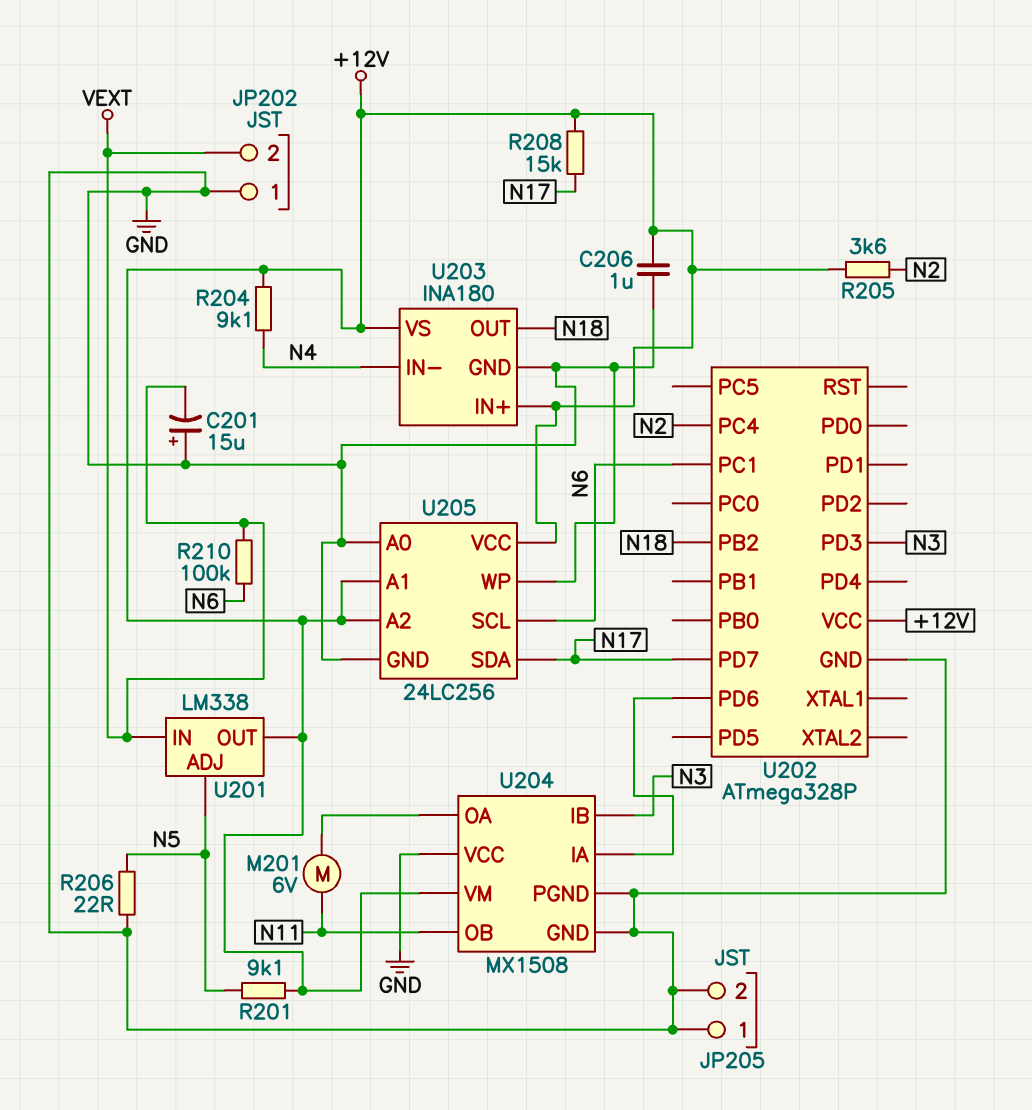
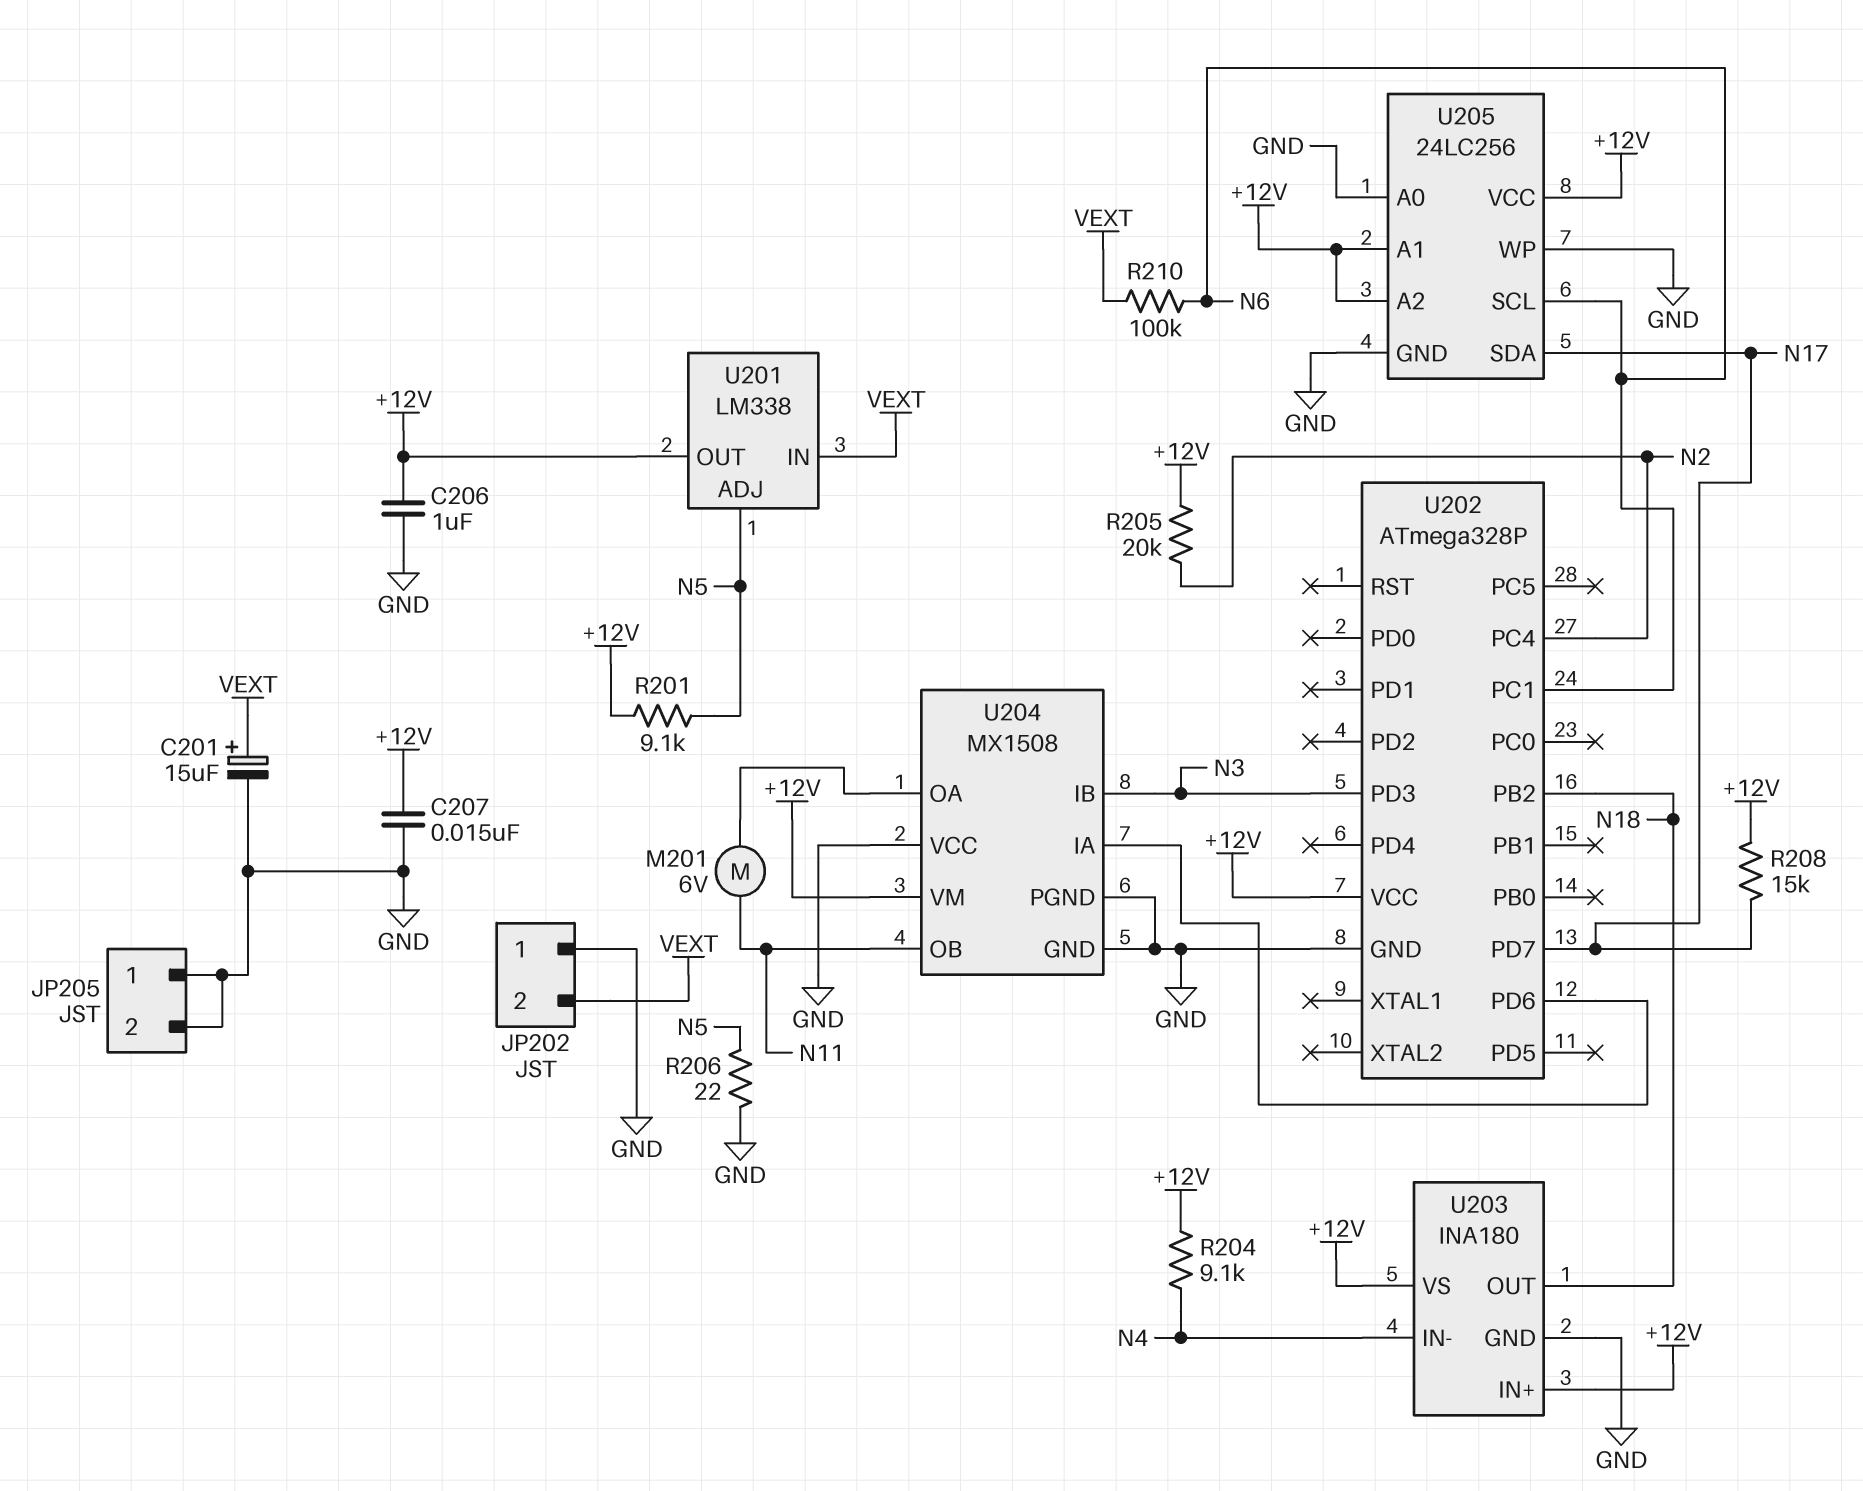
C201: 15uF (plus GND, minus VEXT) -> 15uF (plus VEXT, minus GND)
C207: none -> 15nF (+12V, GND)
R205: 3.6k (+12V, N2) -> 20k (+12V, N2)

